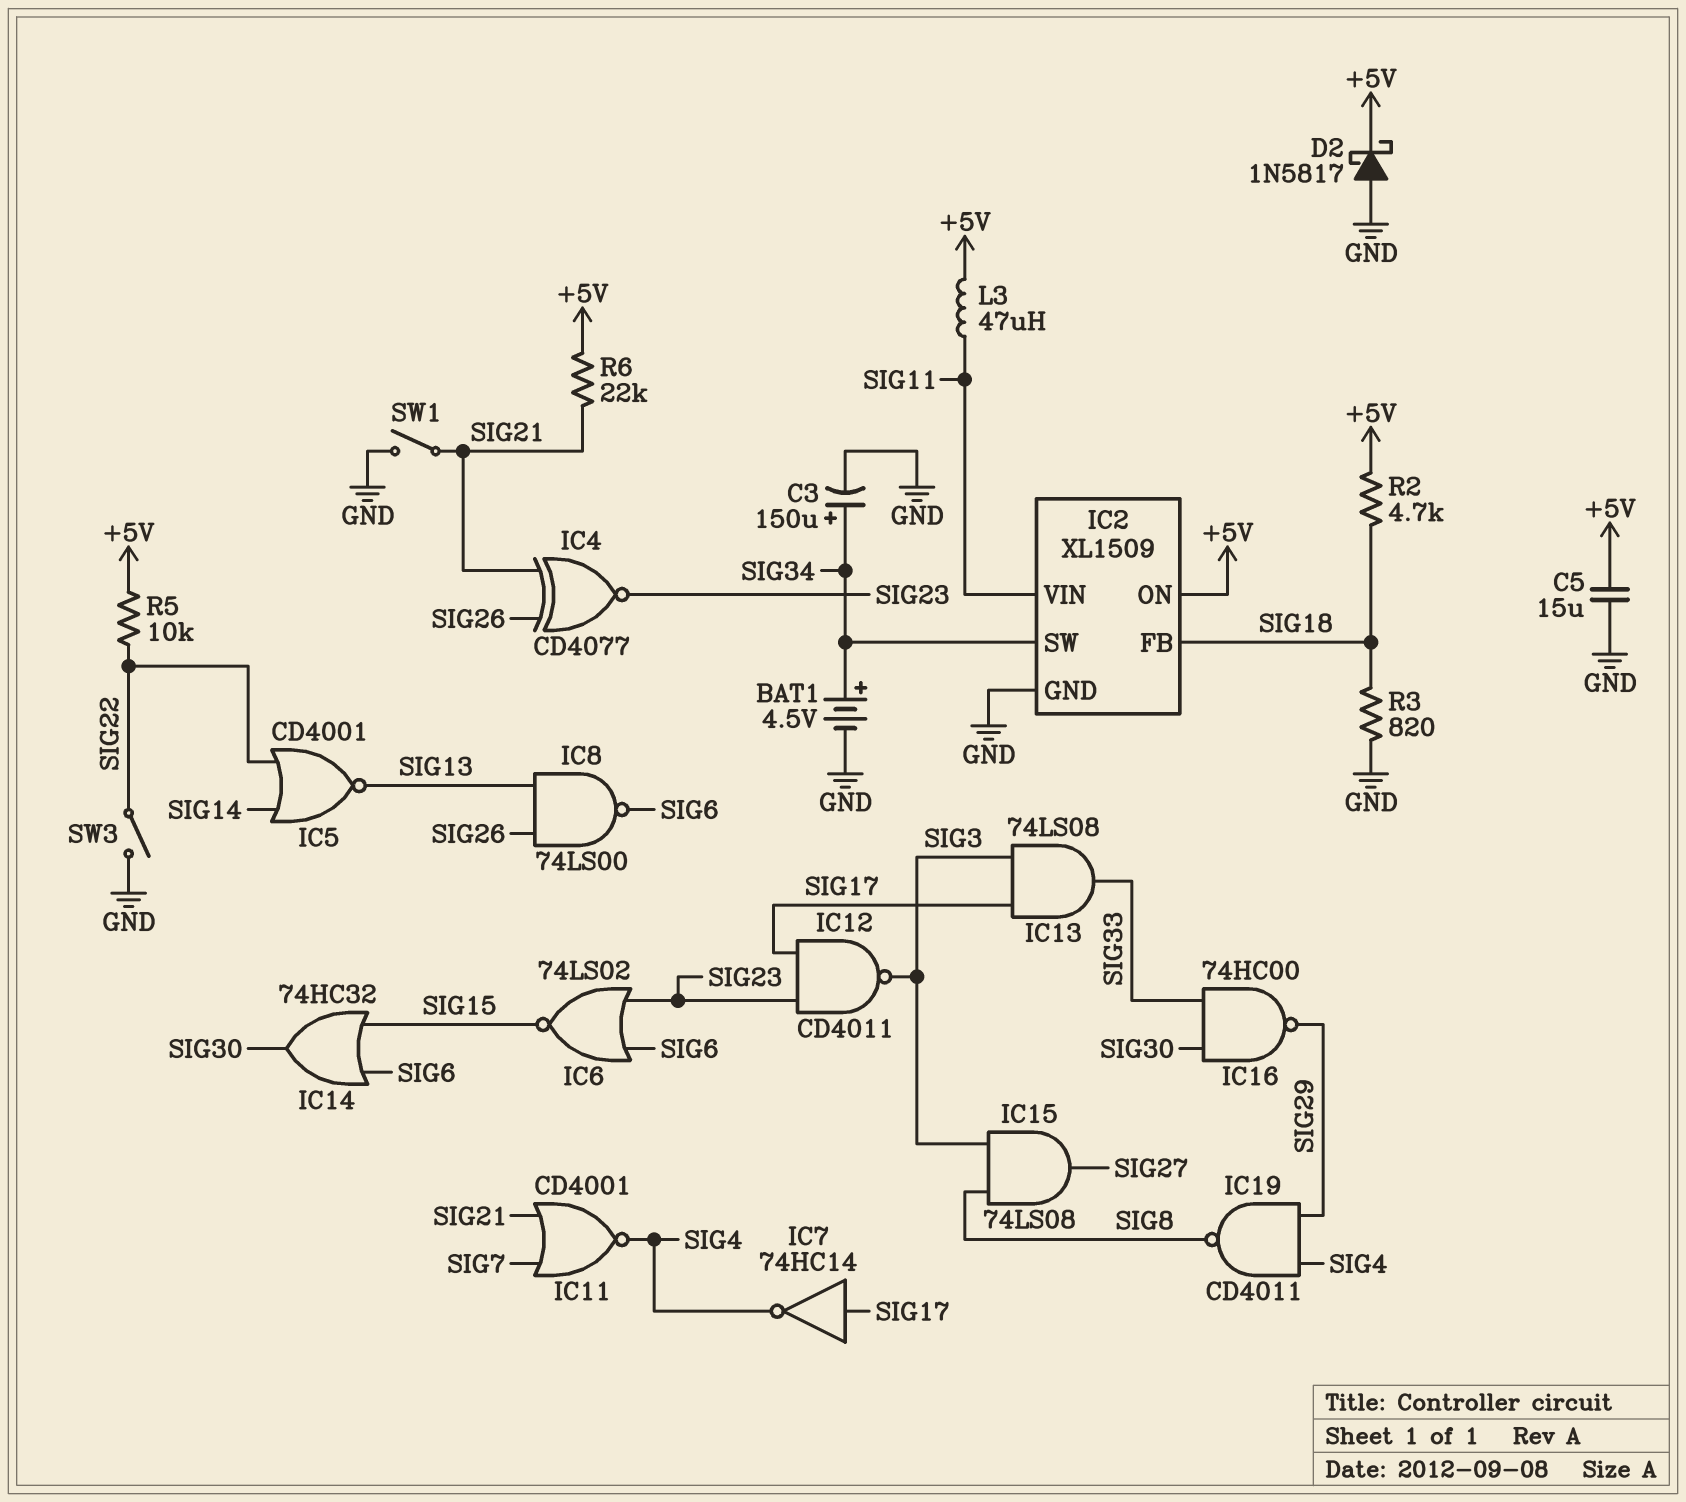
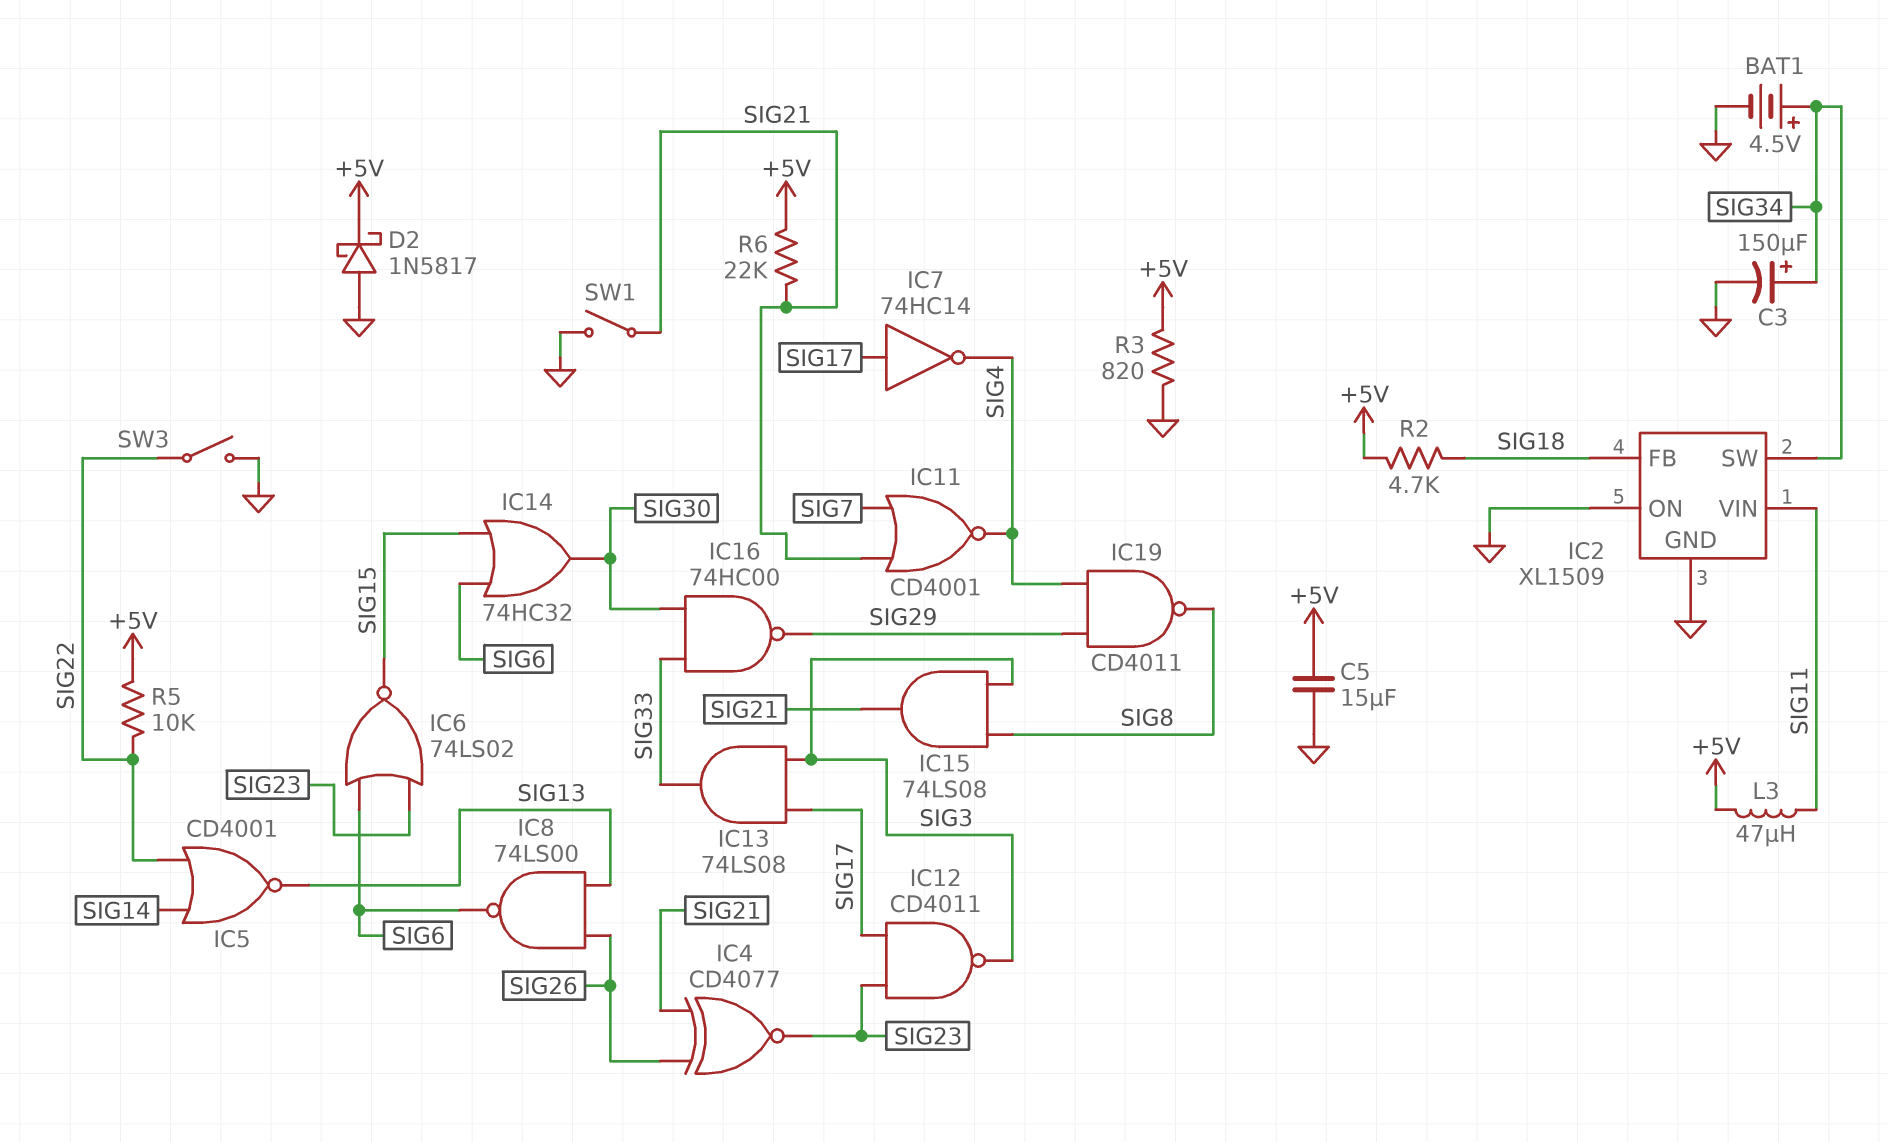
IC2 pin ON: +5V -> GND
IC15: AND 74LS08 (in SIG3, in SIG8, out SIG27) -> AND 74LS08 (in SIG3, in SIG8, out SIG21)
R3: 820 (GND, SIG18) -> 820 (+5V, GND)

